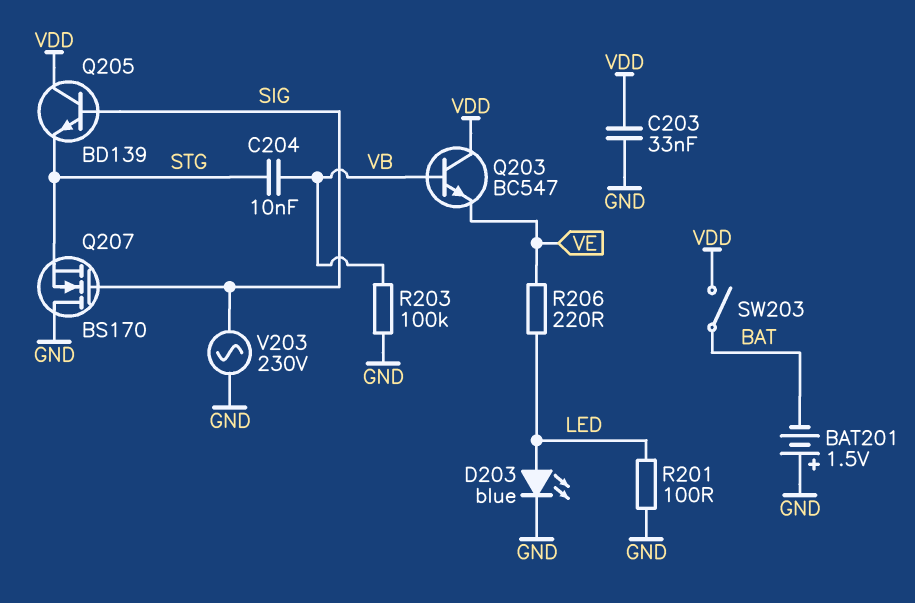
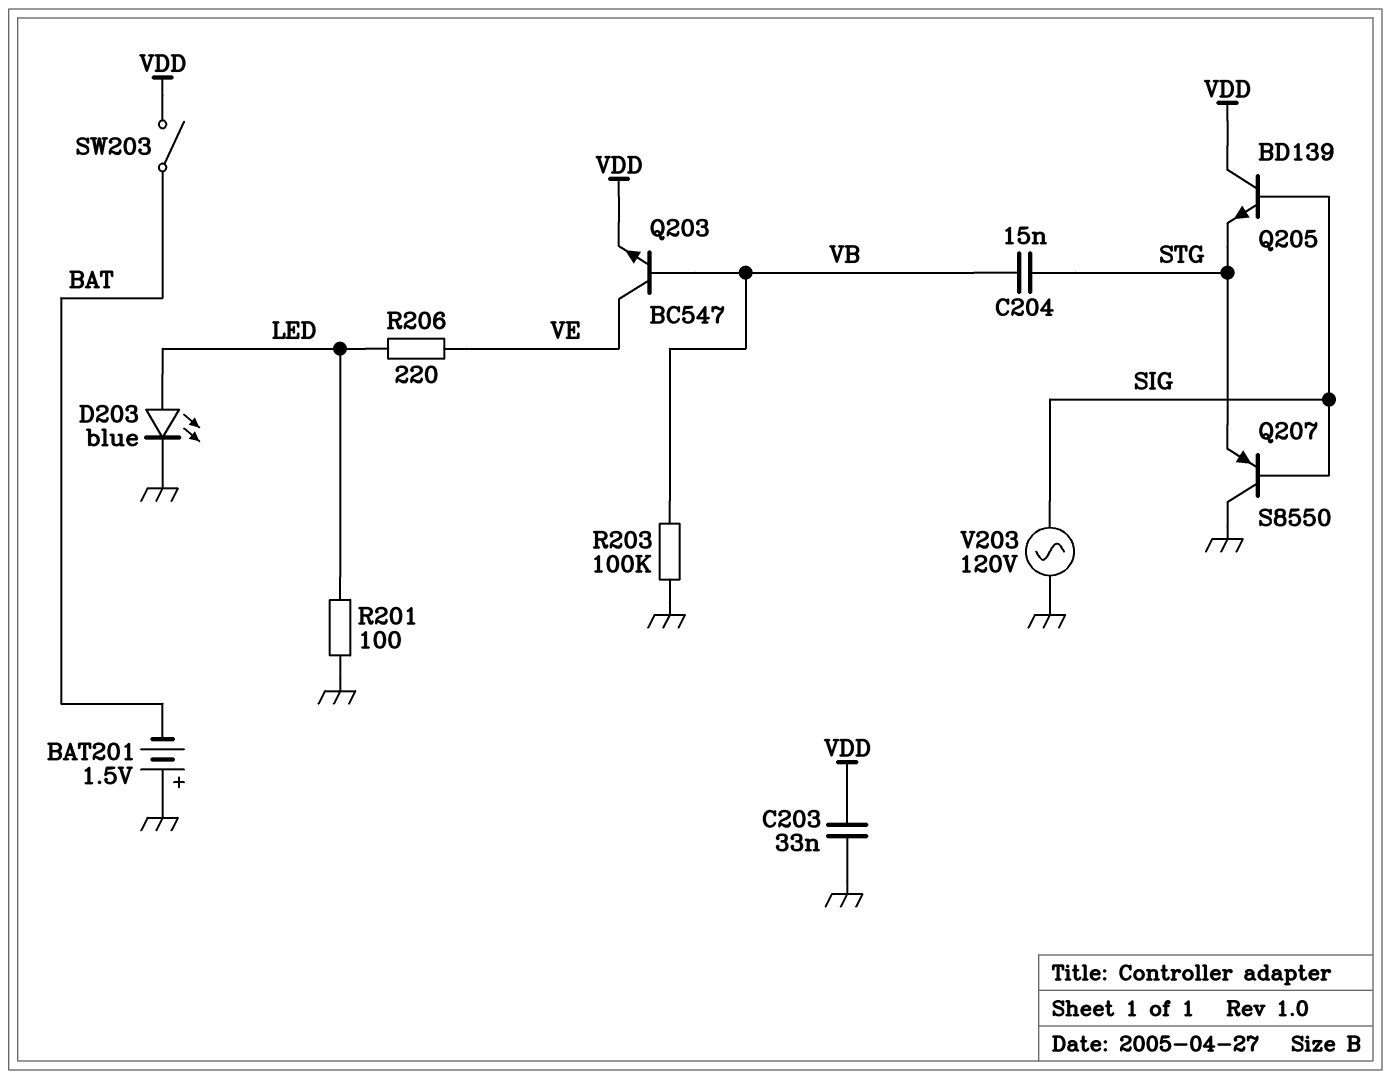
C204: 10nF (STG, VB) -> 15nF (STG, VB)
Q203: NPN BC547 (B VB, C VDD, E VE) -> NPN BC547 (B VB, C VE, E VDD)
Q207: NMOS BS170 (G SIG, D GND, S STG) -> PNP S8550 (B SIG, C GND, E STG)
V203: AC 230V (GND, SIG) -> AC 120V (GND, SIG)

